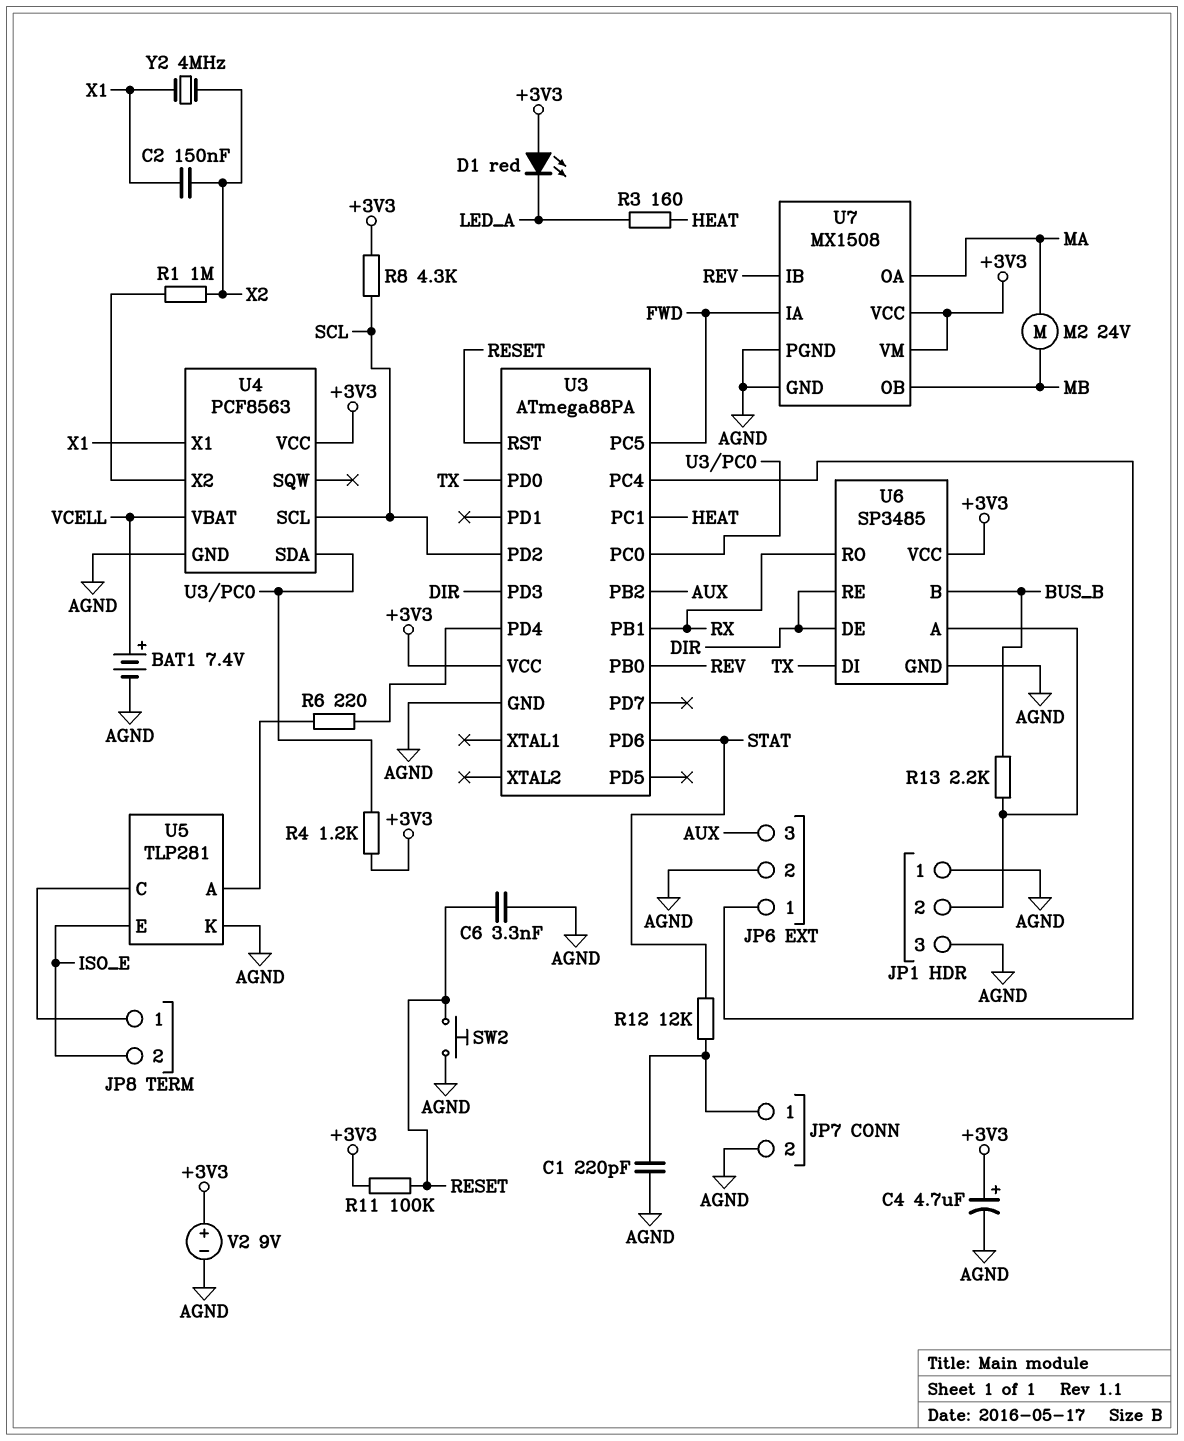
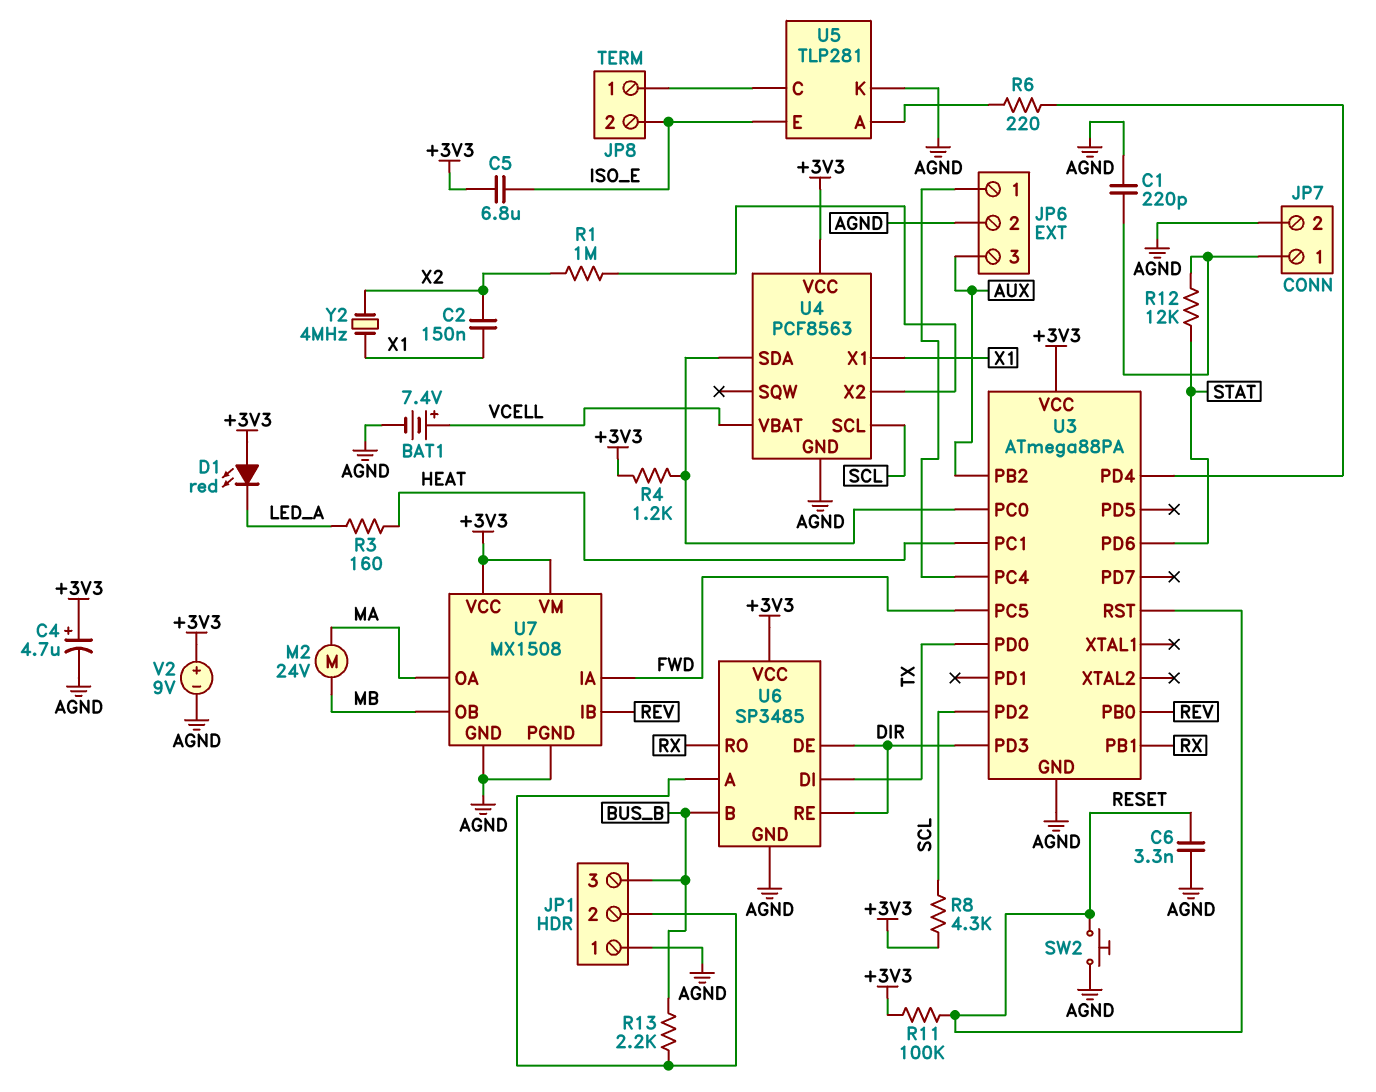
C5: none -> 6.8uF (+3V3, ISO_E)
JP1 pin 3: AGND -> BUS_B

